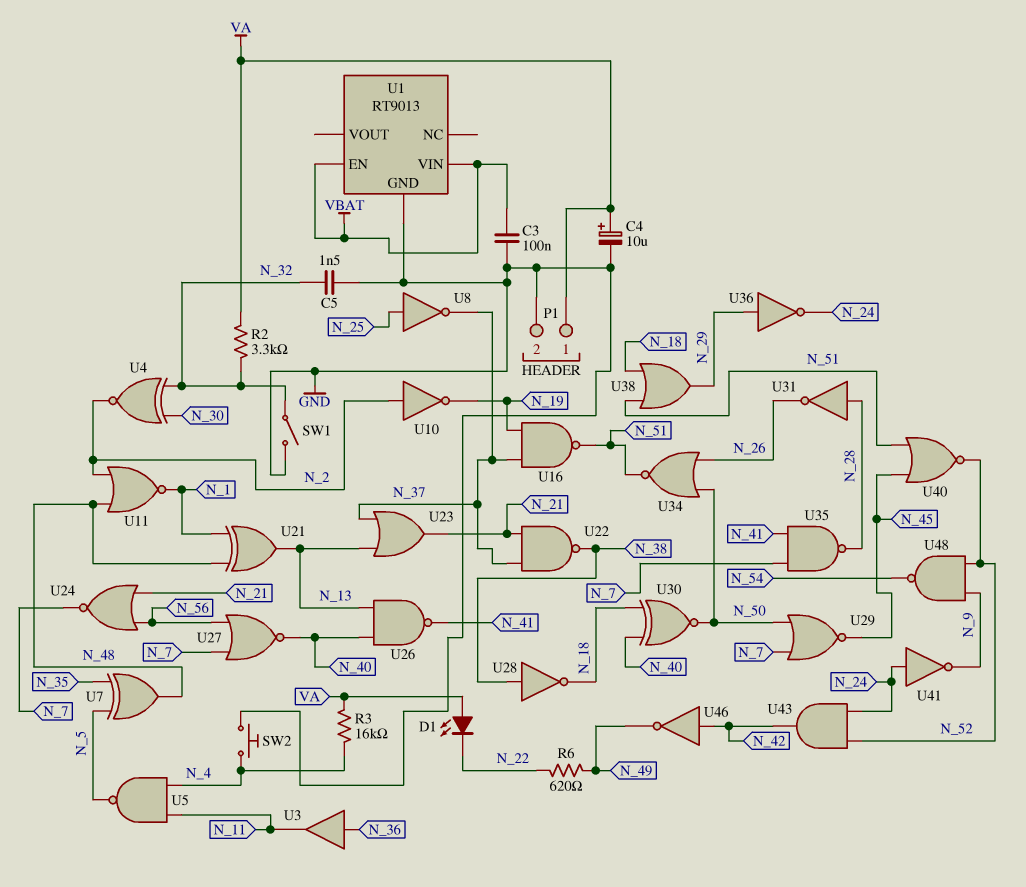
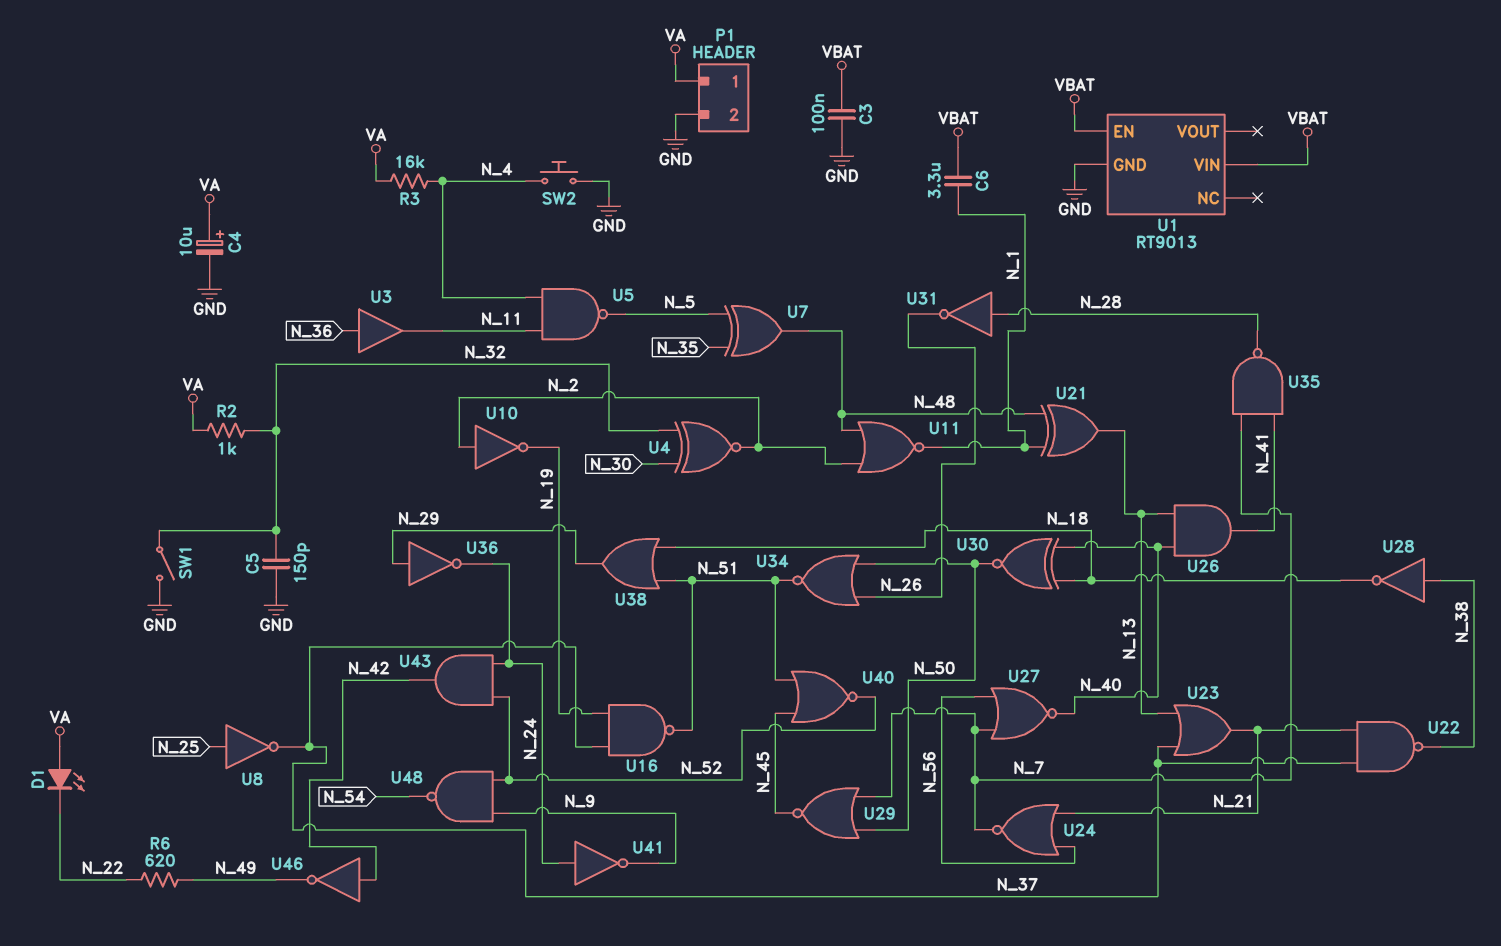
C5: 1.5nF (GND, N_32) -> 150pF (GND, N_32)
C6: none -> 3.3uF (N_1, VBAT)
R2: 3.3k (N_32, VA) -> 1k (N_32, VA)
U26: NAND (in N_13, in N_40, out N_41) -> AND (in N_13, in N_40, out N_41)

